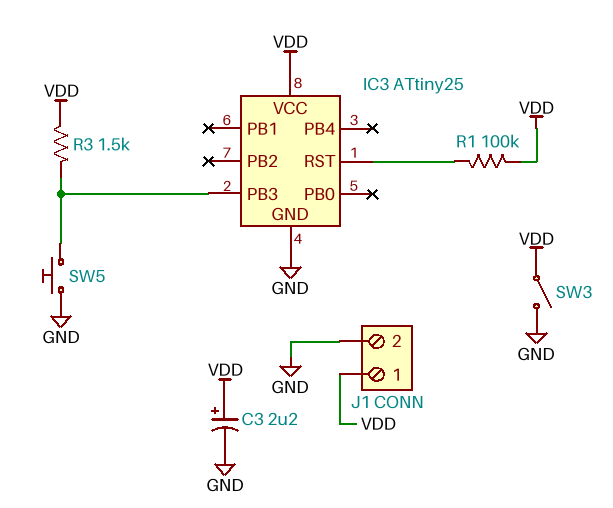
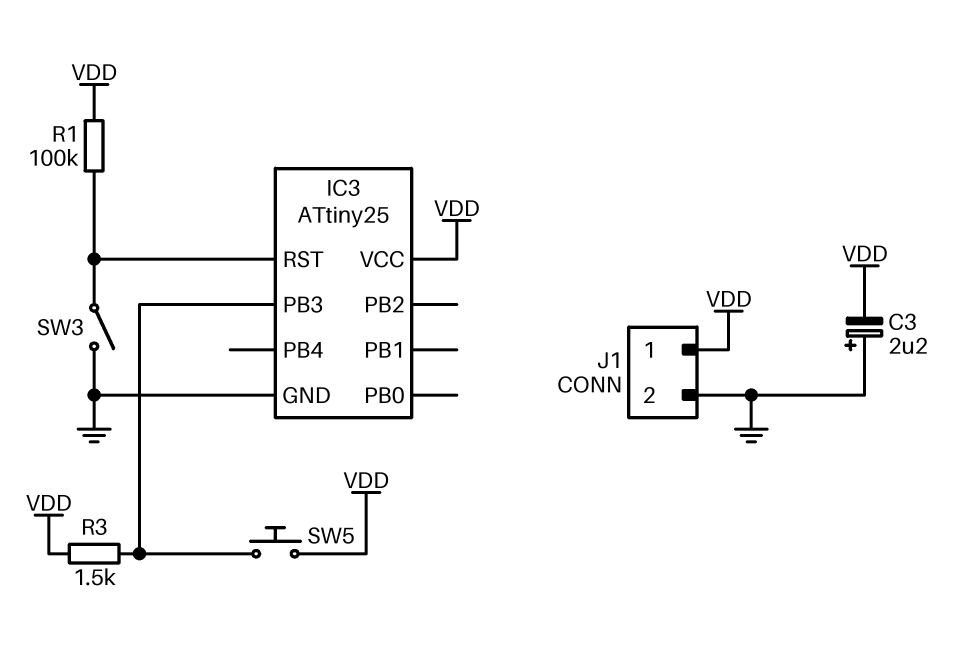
C3: 2.2uF (plus VDD, minus GND) -> 2.2uF (plus GND, minus VDD)
SW3: switch (GND, VDD) -> switch (GND, IC3/RST)
SW5: button (GND, IC3/PB3) -> button (IC3/PB3, VDD)

